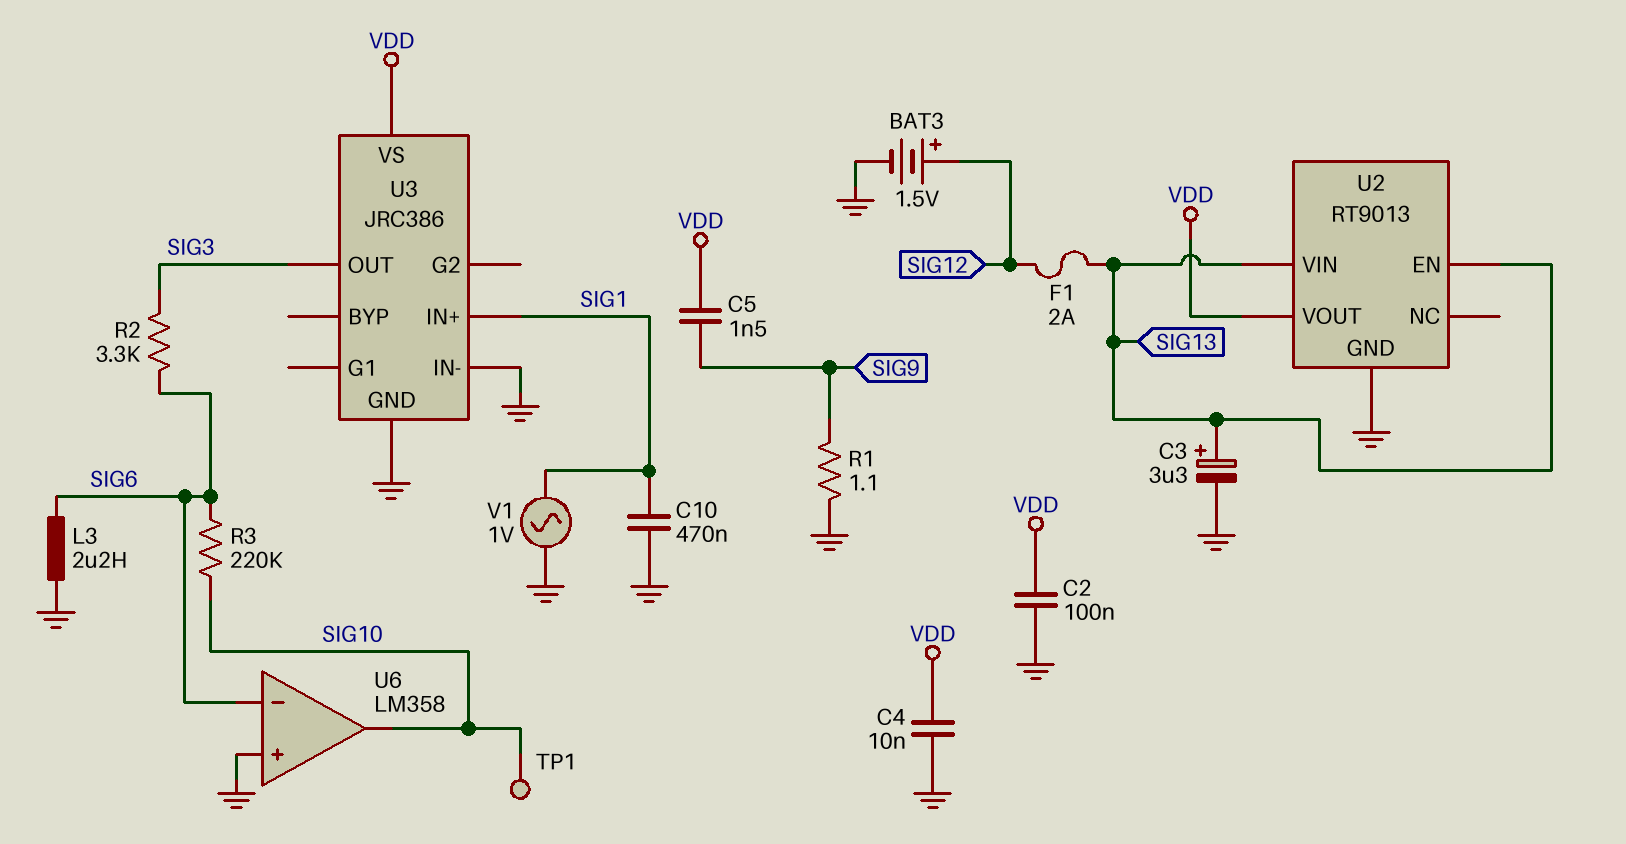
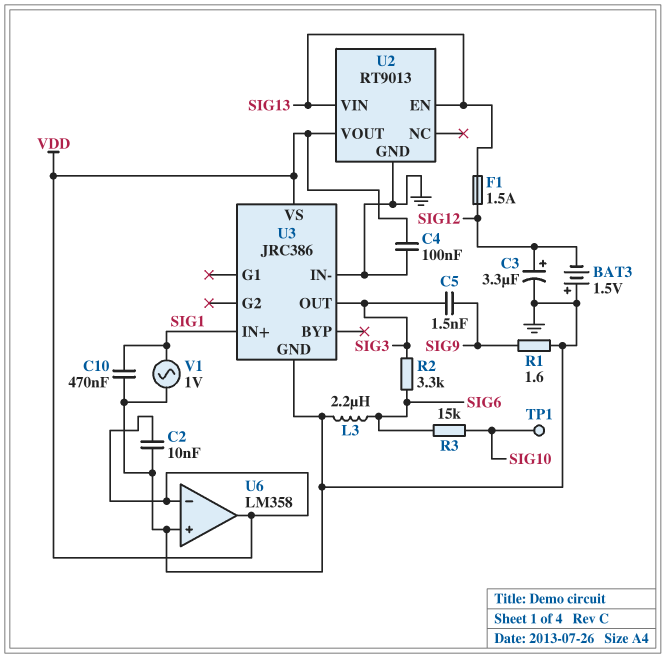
BAT3: 1.5V (plus SIG12, minus GND) -> 1.5V (plus GND, minus SIG12)
C2: 100nF (GND, VDD) -> 10nF (GND, VDD)
C3: 3.3uF (plus SIG13, minus GND) -> 3.3uF (plus SIG12, minus GND)
C4: 10nF (GND, VDD) -> 100nF (GND, VDD)
C5: 1.5nF (SIG9, VDD) -> 1.5nF (SIG3, SIG9)
F1: 2A (SIG12, SIG13) -> 1.5A (SIG12, SIG13)
R1: 1.1 (GND, SIG9) -> 1.6 (GND, SIG9)
R3: 220k (SIG6, SIG10) -> 15k (SIG6, SIG10)
U6 pin in-: SIG6 -> VDD
U6 pin out: SIG10 -> VDD

